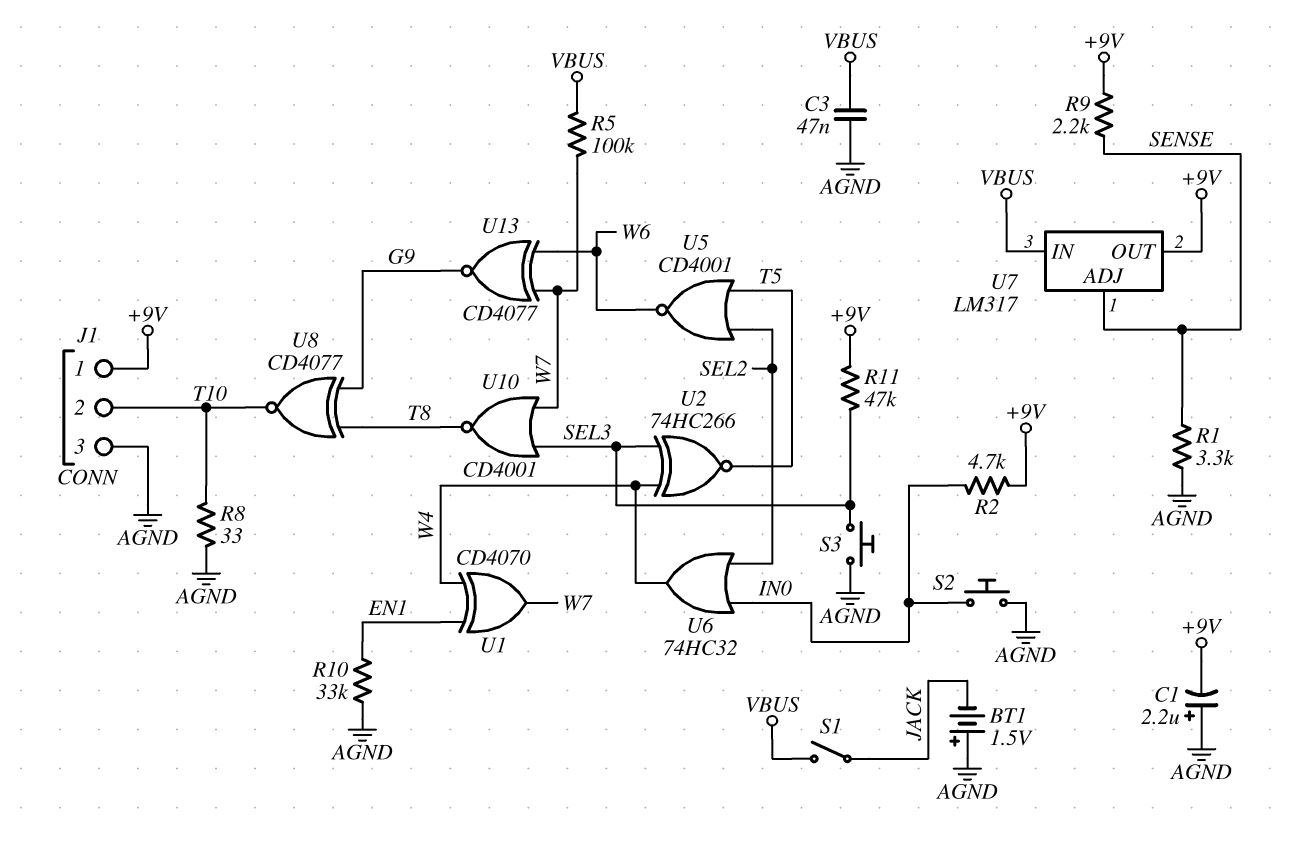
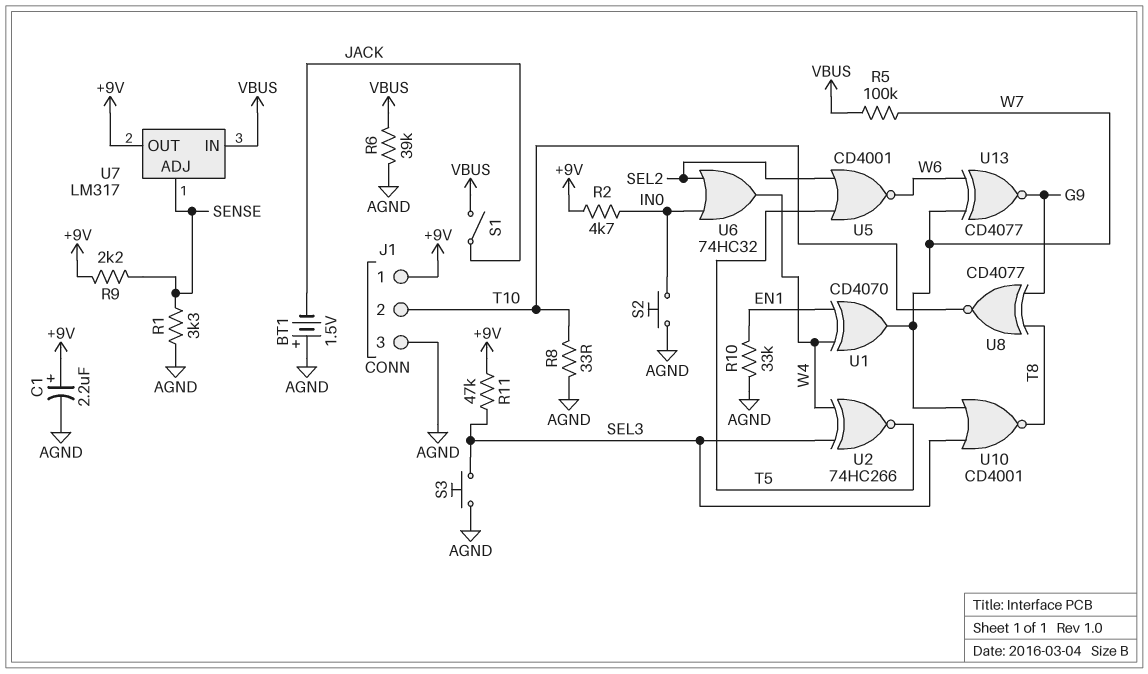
C1: 2.2uF (plus AGND, minus +9V) -> 2.2uF (plus +9V, minus AGND)
C3: 47nF (AGND, VBUS) -> none
R6: none -> 39k (AGND, VBUS)

